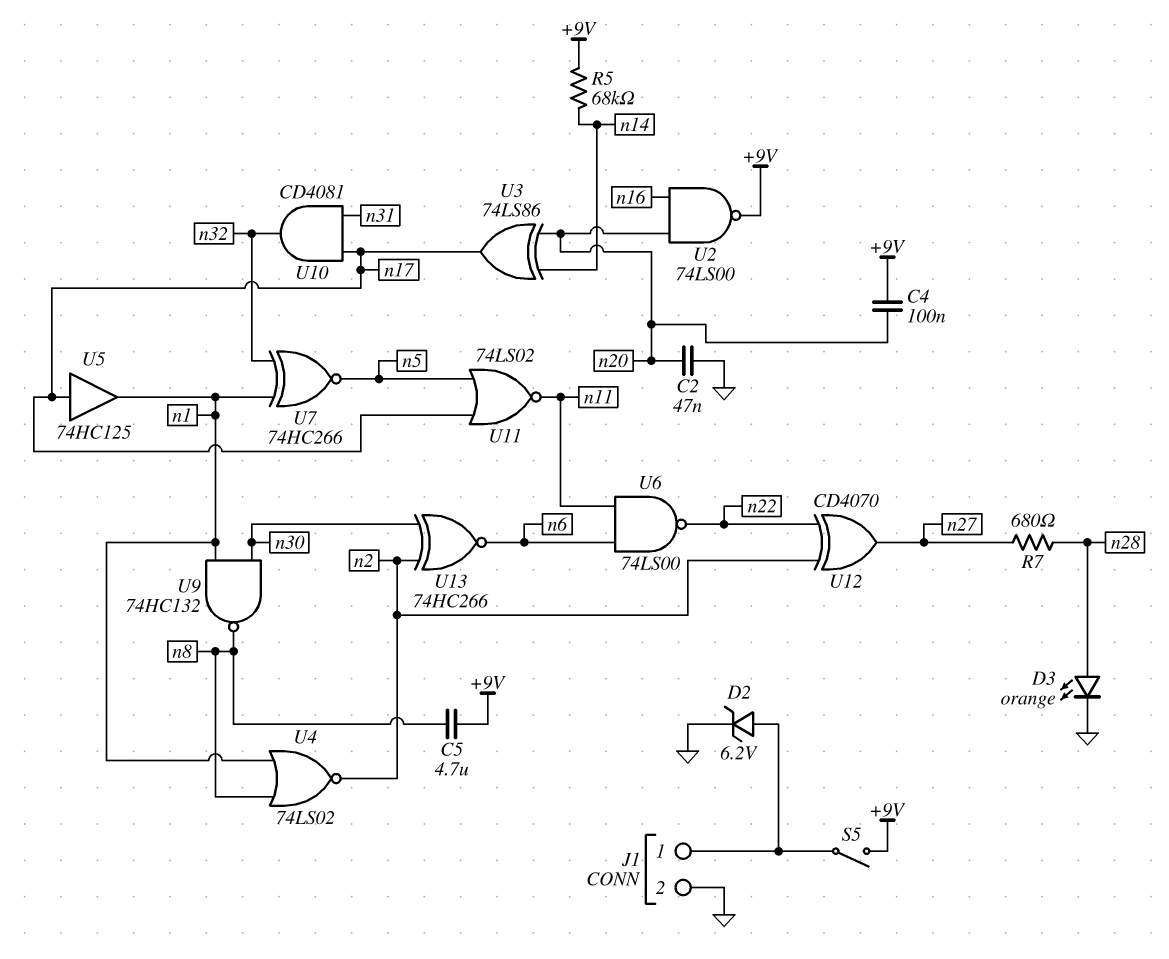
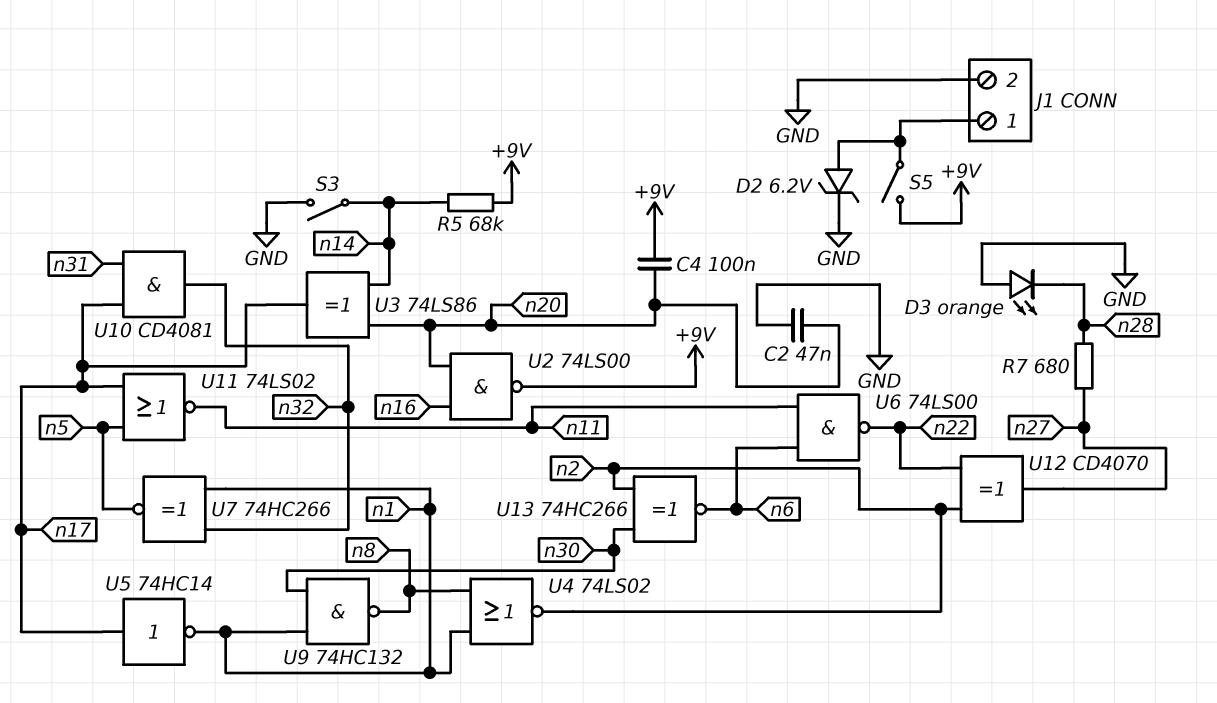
C5: 4.7uF (+9V, n8) -> none
D3: LED orange (A n28, K GND) -> LED orange (A GND, K n28)
S3: none -> switch (GND, n14)
U5: buffer 74HC125 (in n17, out n1) -> NOT 74HC14 (in n17, out n1)

